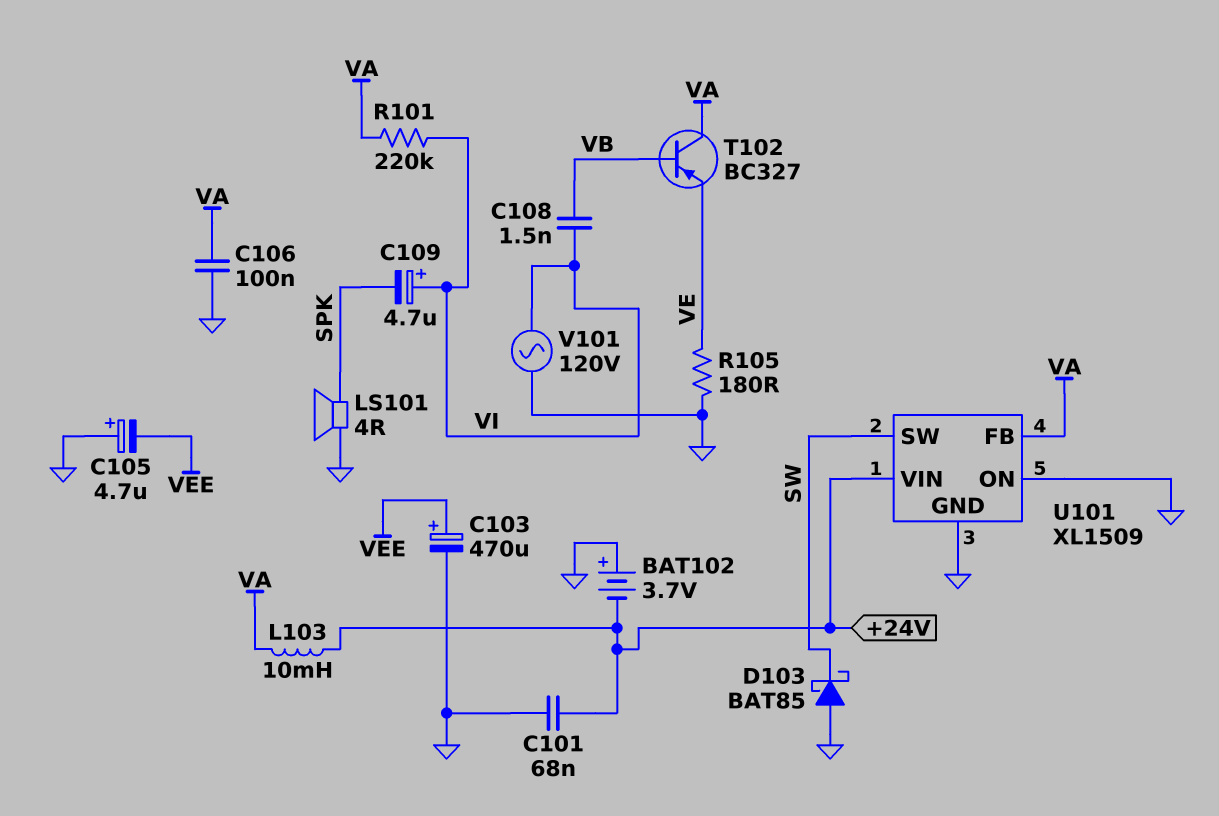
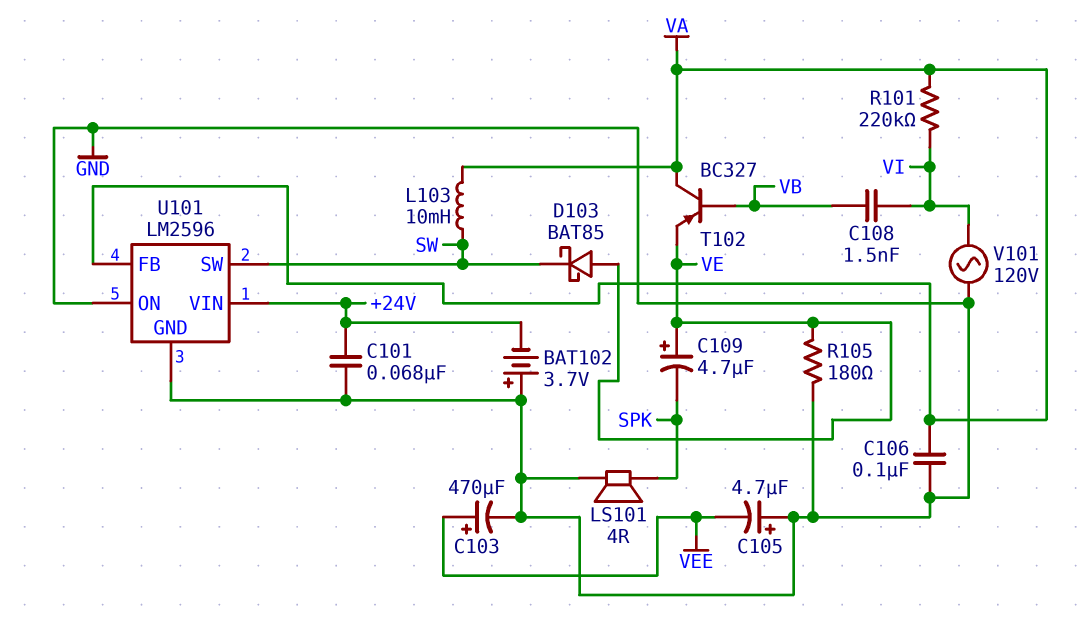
C109: 4.7uF (plus VI, minus SPK) -> 4.7uF (plus VE, minus SPK)
D103: schottky BAT85 (A GND, K SW) -> schottky BAT85 (A VE, K SW)
L103: 10mH (+24V, VA) -> 10mH (SW, VA)
U101: XL1509 -> LM2596

